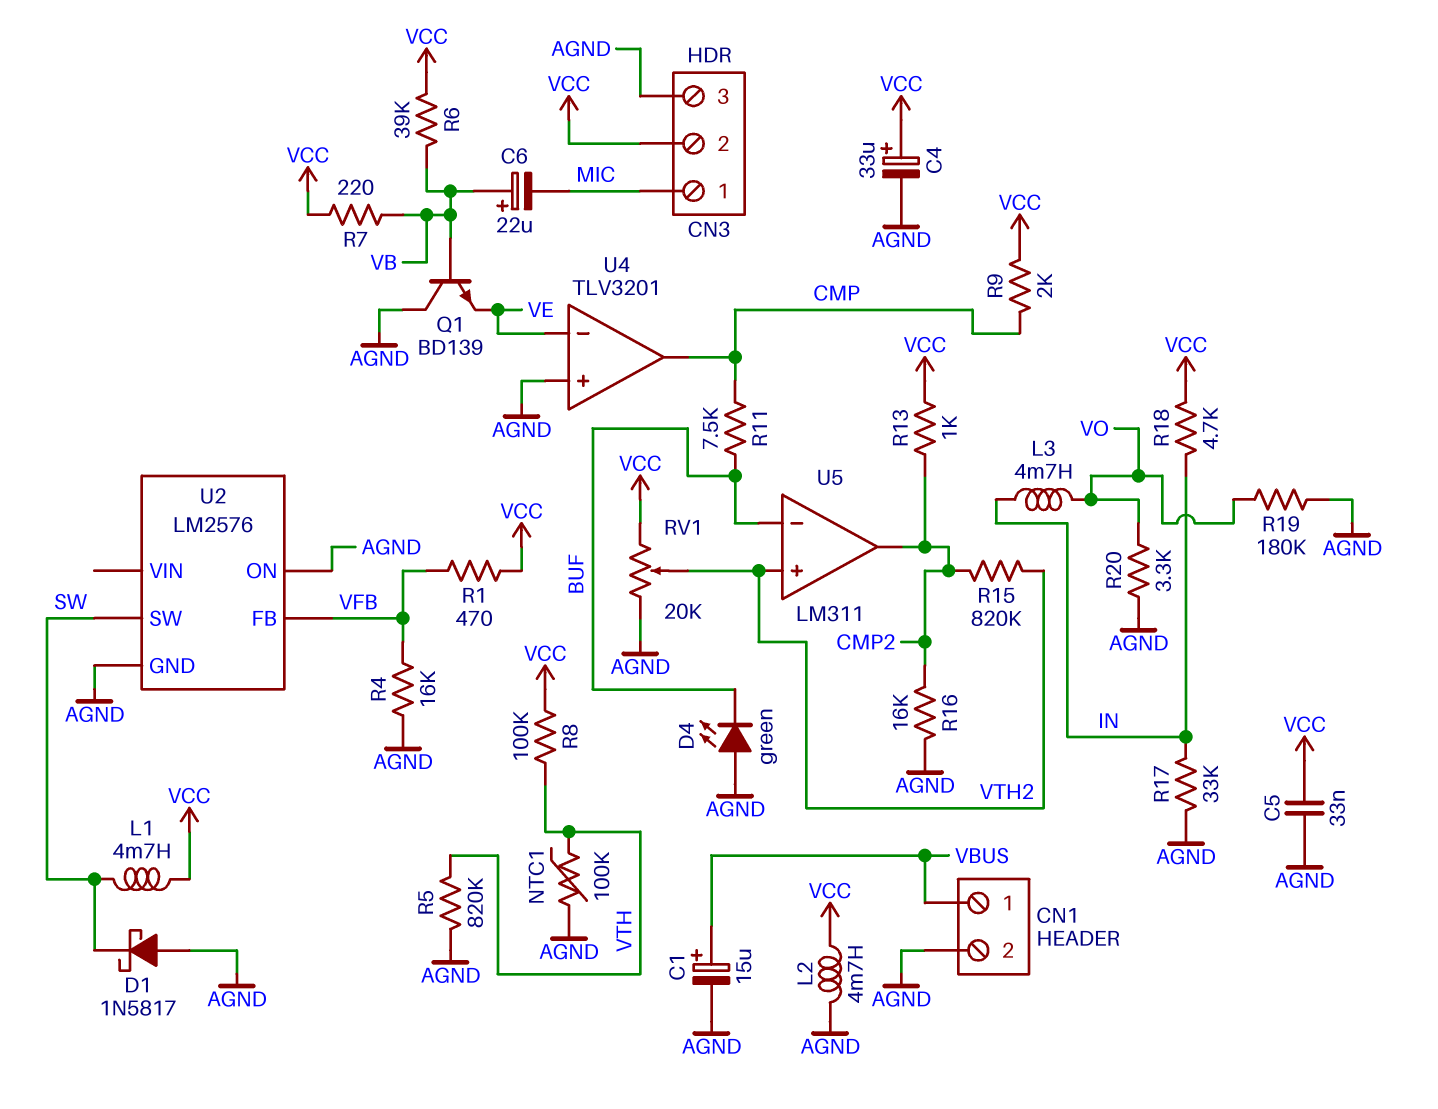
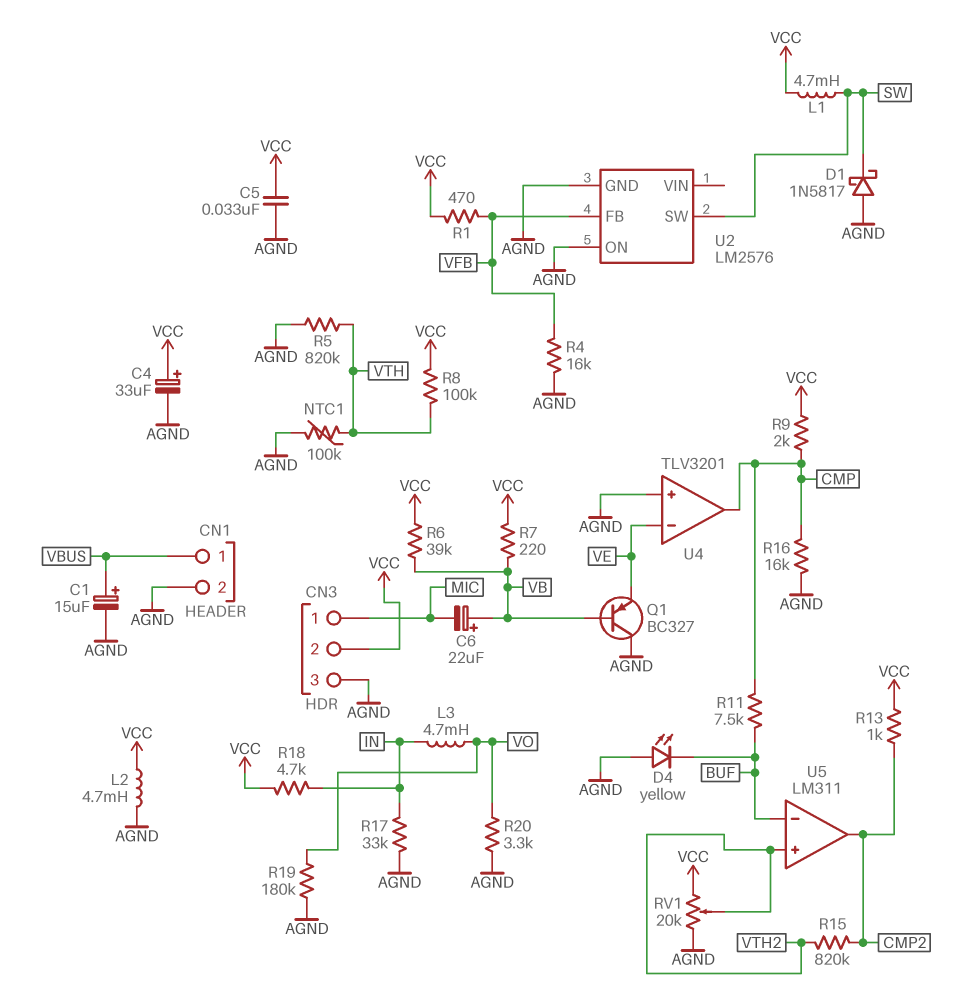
D4: LED green (A AGND, K BUF) -> LED yellow (A AGND, K BUF)
Q1: NPN BD139 (B VB, C AGND, E VE) -> PNP BC327 (B VB, C AGND, E VE)
R16: 16k (AGND, CMP2) -> 16k (AGND, CMP)

